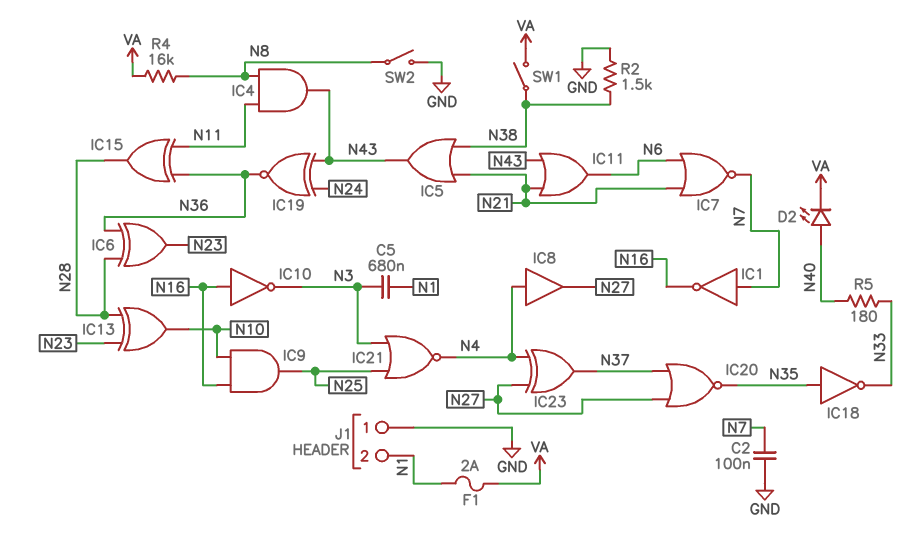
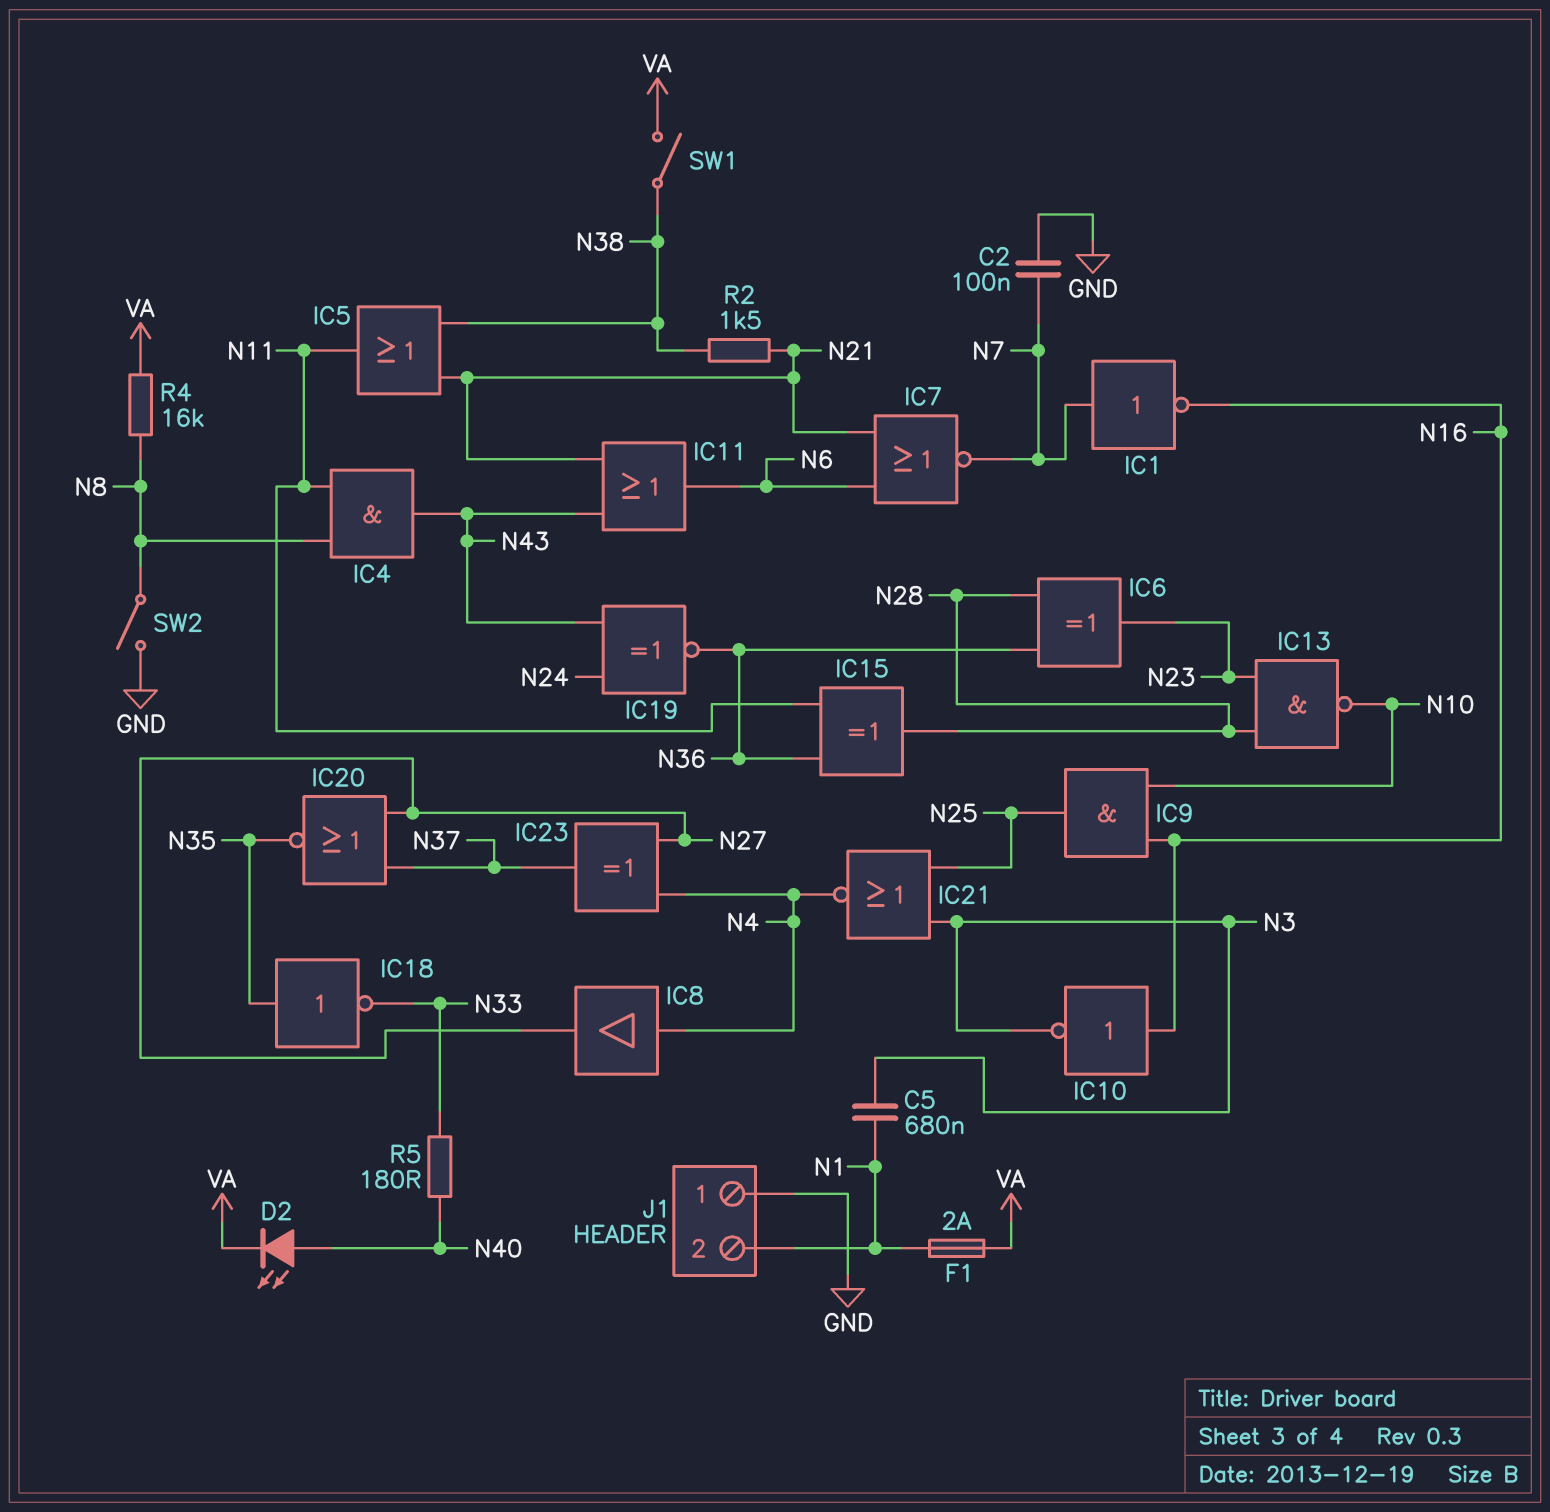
IC5: OR (in N21, in N38, out N43) -> OR (in N21, in N38, out N11)
IC13: XOR (in N23, in N28, out N10) -> NAND (in N23, in N28, out N10)
R2: 1.5k (GND, N38) -> 1.5k (N21, N38)

